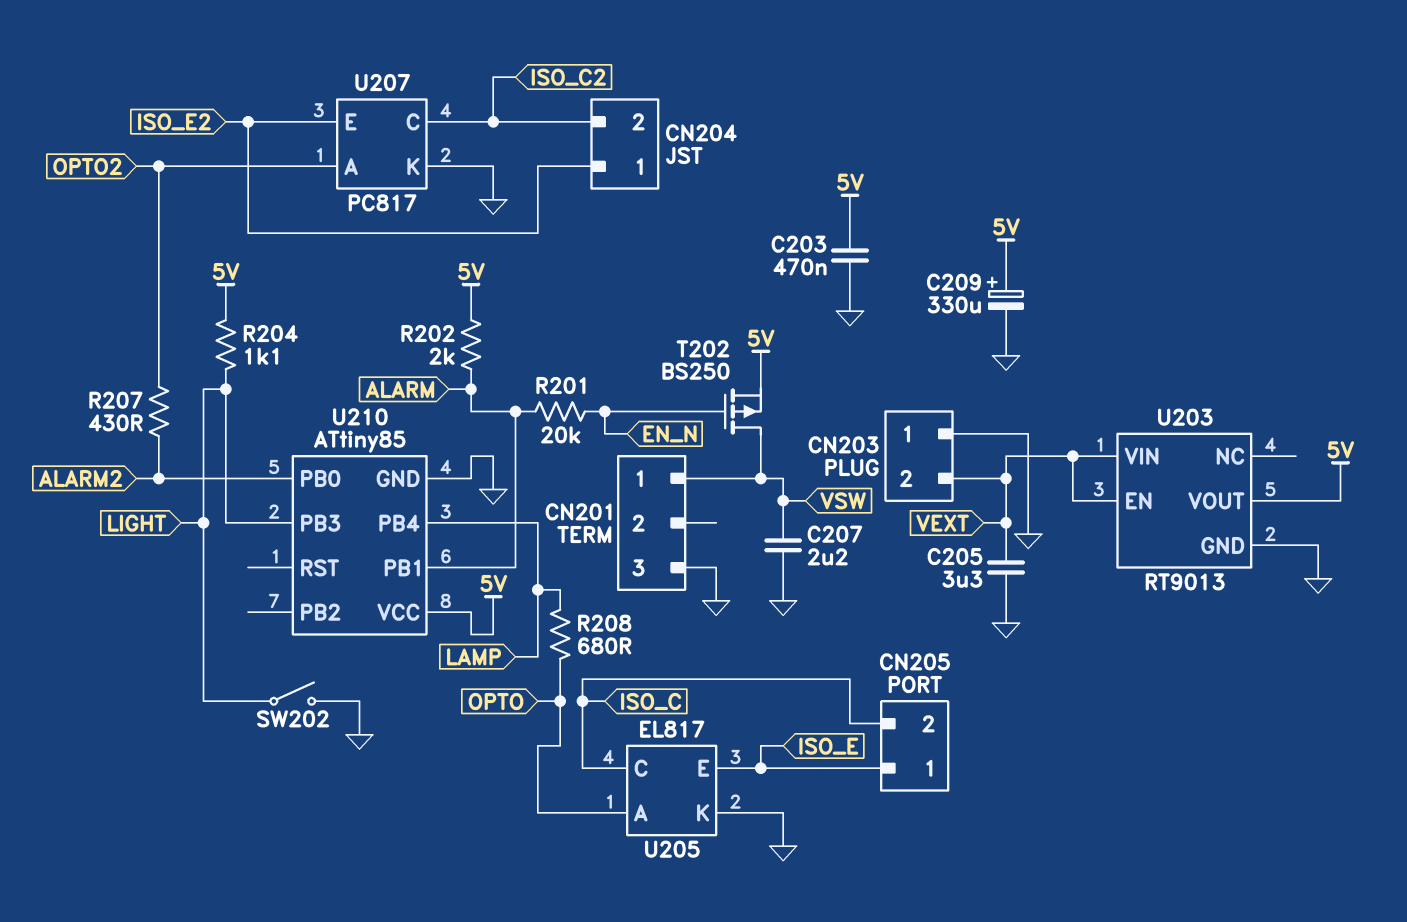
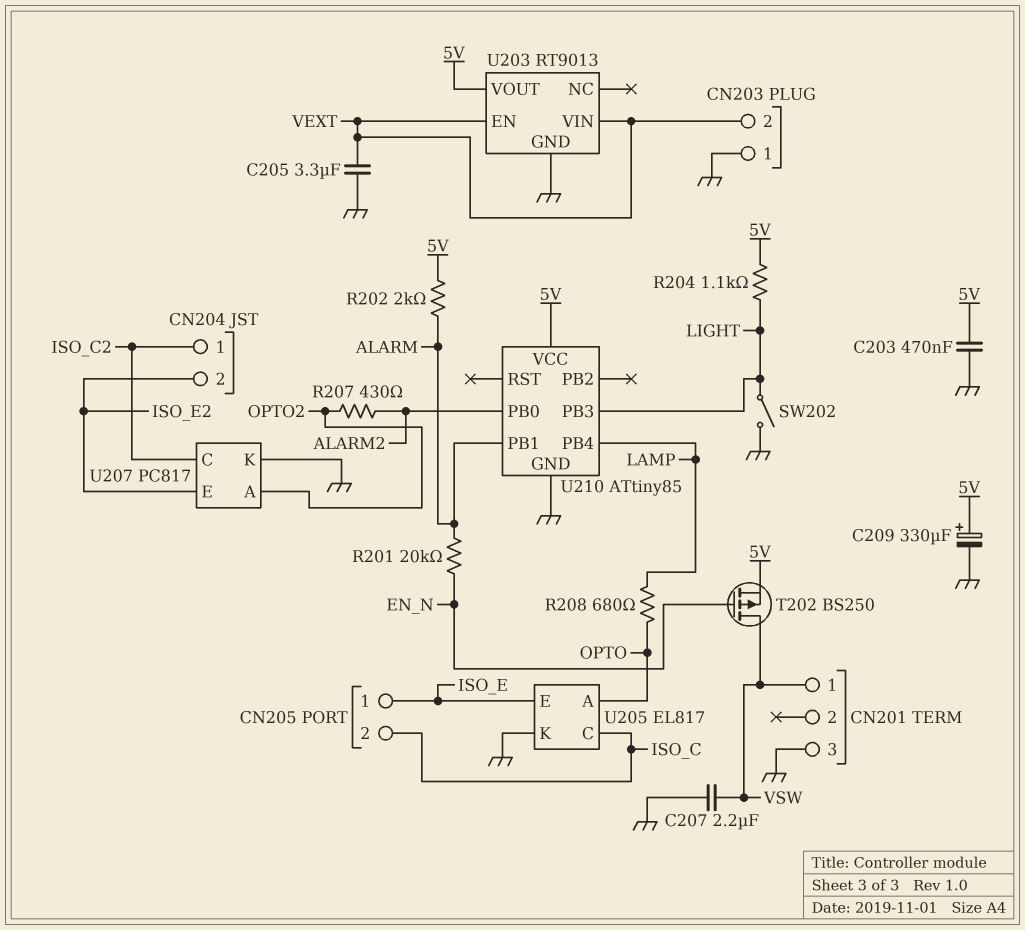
CN204 pin 1: ISO_E2 -> ISO_C2
CN204 pin 2: ISO_C2 -> ISO_E2

